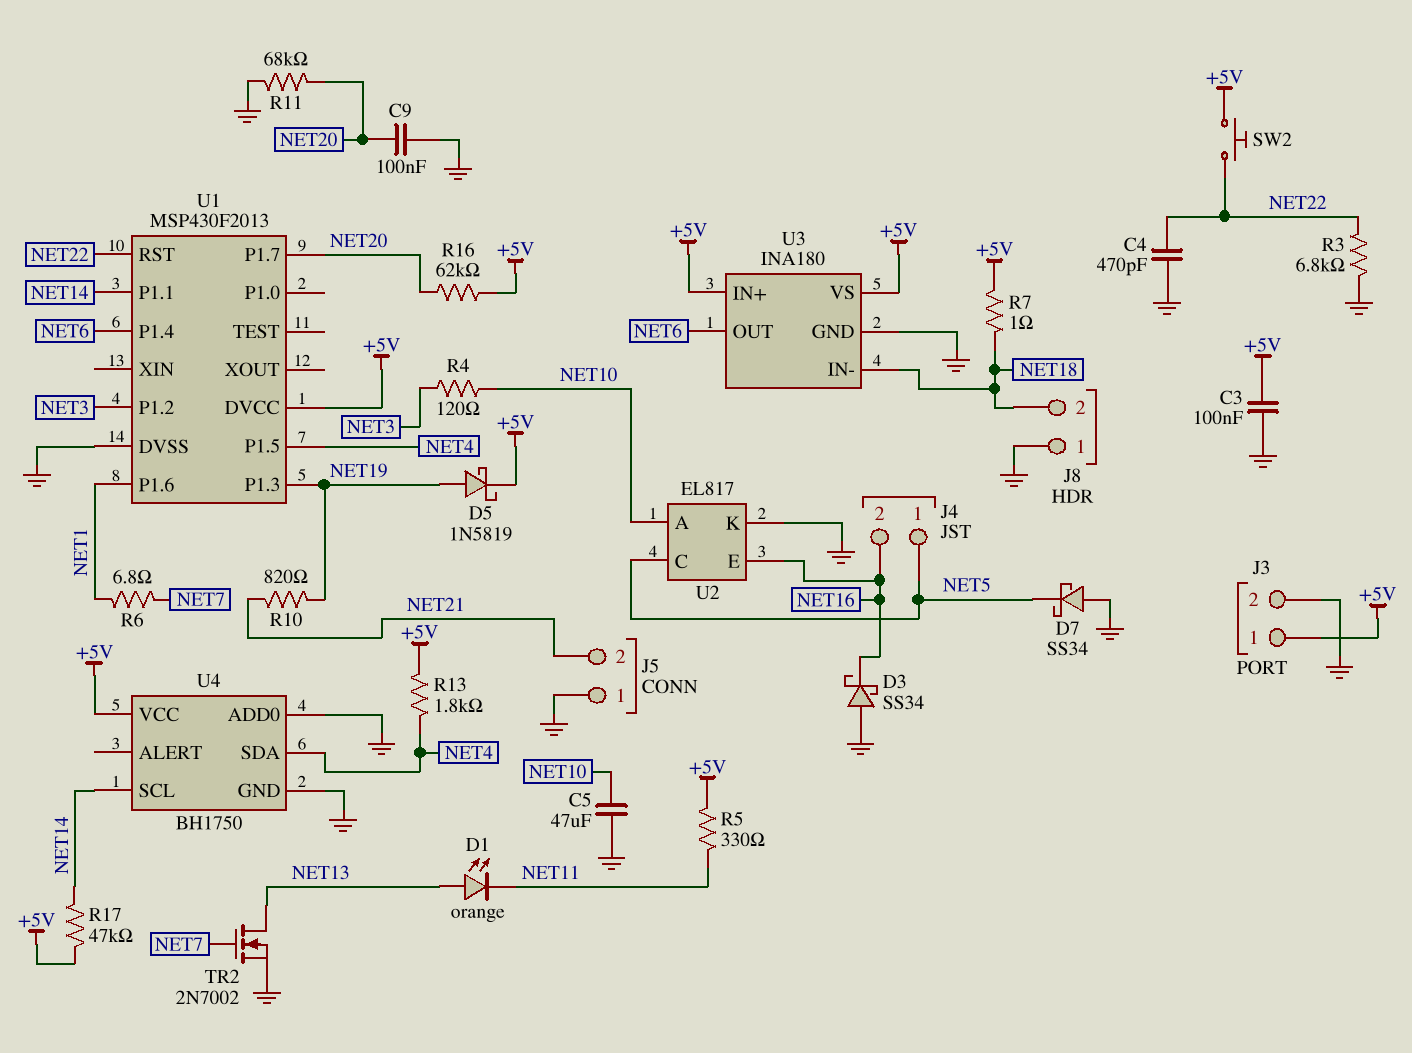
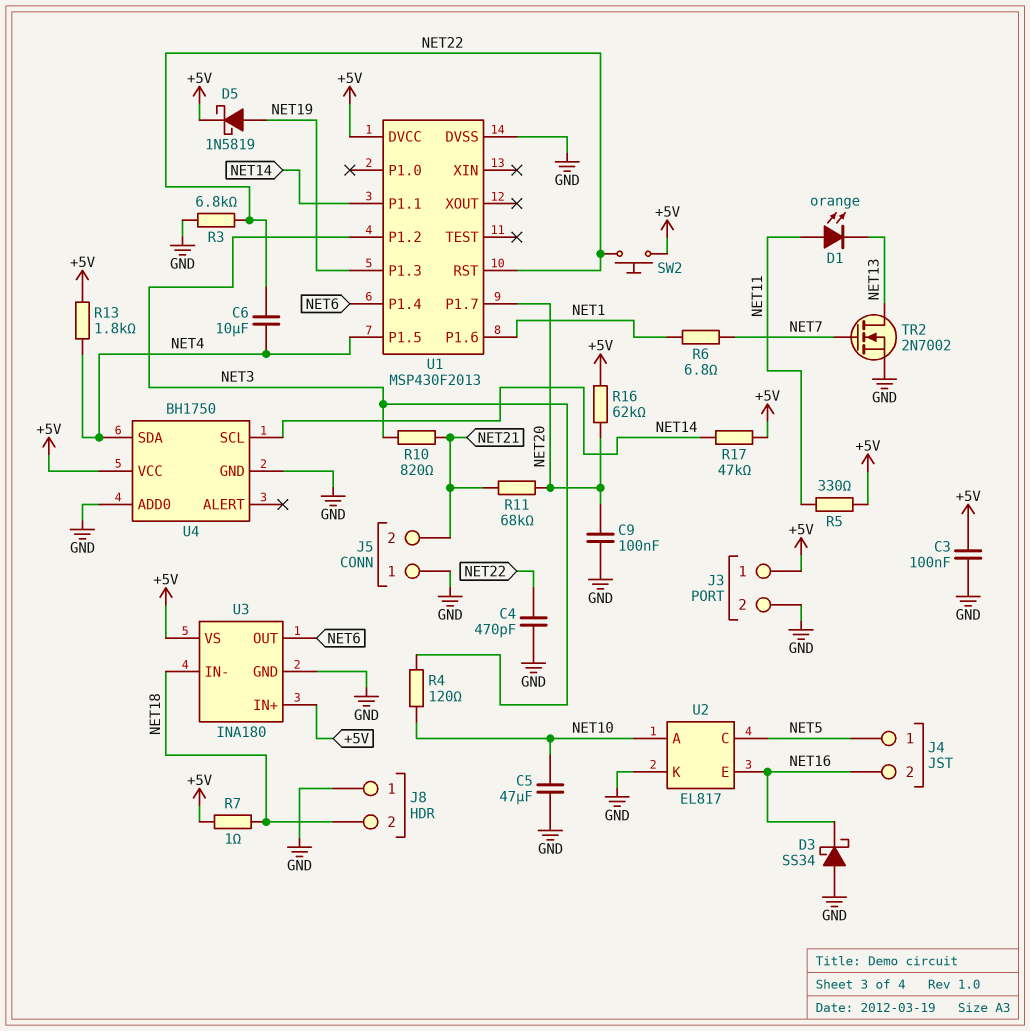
C6: none -> 10uF (NET4, NET22)
D1: LED orange (A NET13, K NET11) -> LED orange (A NET11, K NET13)
D7: schottky SS34 (A GND, K NET5) -> none
R10: 820 (NET19, NET21) -> 820 (NET3, NET21)
R11: 68k (GND, NET20) -> 68k (NET20, NET21)

